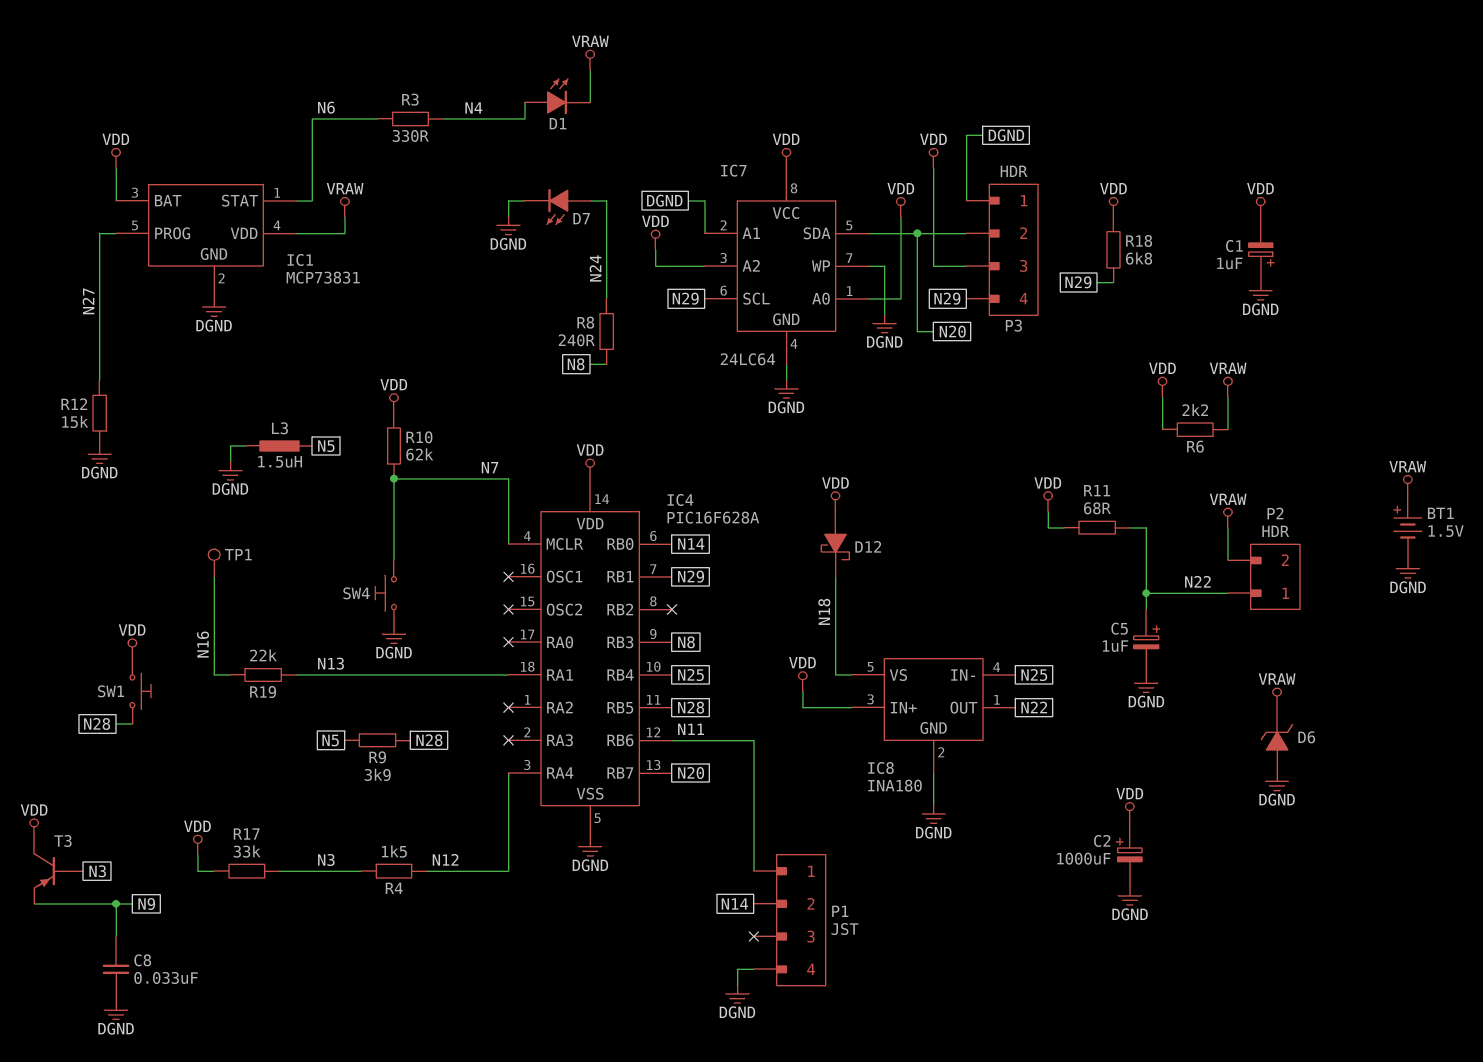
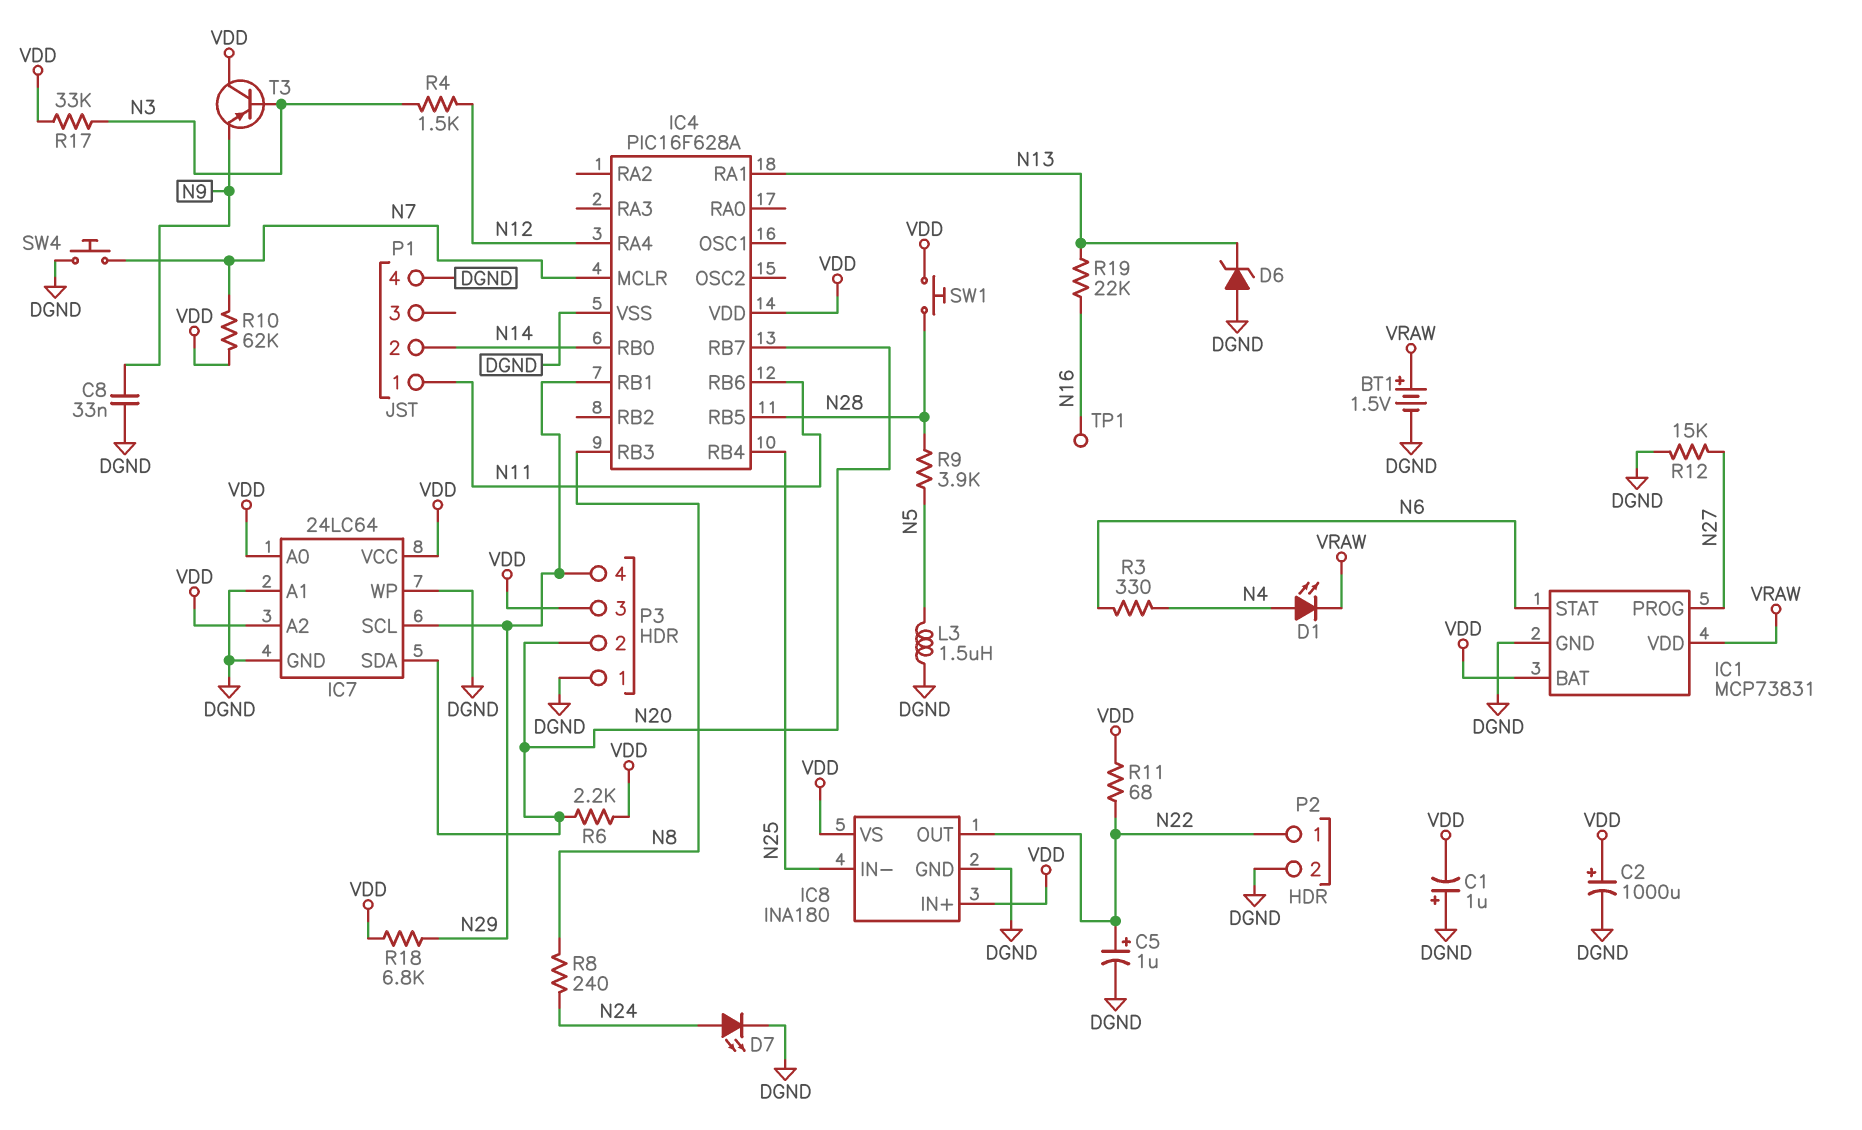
D6: zener (A DGND, K VRAW) -> zener (A DGND, K N13)
D12: schottky (A VDD, K N18) -> none
IC8 pin VS: N18 -> VDD
P2 pin 2: VRAW -> DGND
R6: 2.2k (VDD, VRAW) -> 2.2k (N20, VDD)

